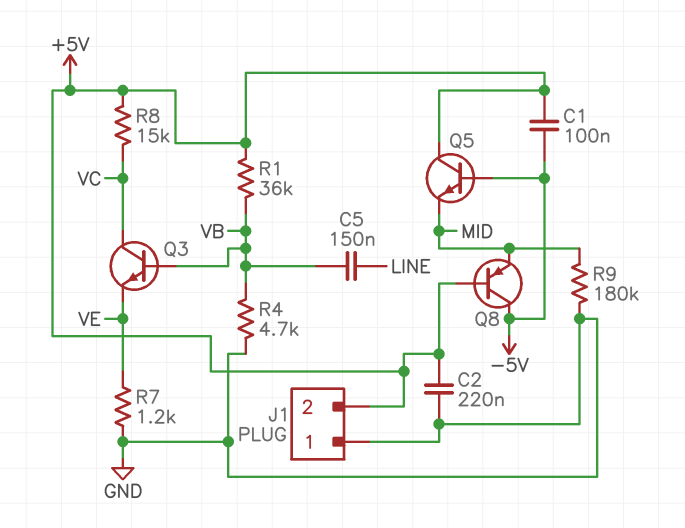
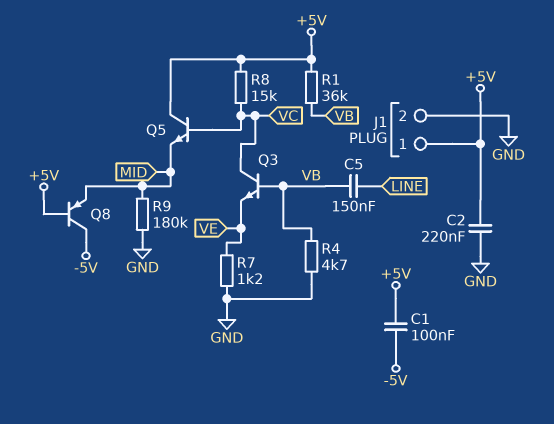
J1 pin 1: GND -> +5V
J1 pin 2: +5V -> GND
Q5: NPN (B -5V, C +5V, E MID) -> NPN (B VC, C +5V, E MID)

